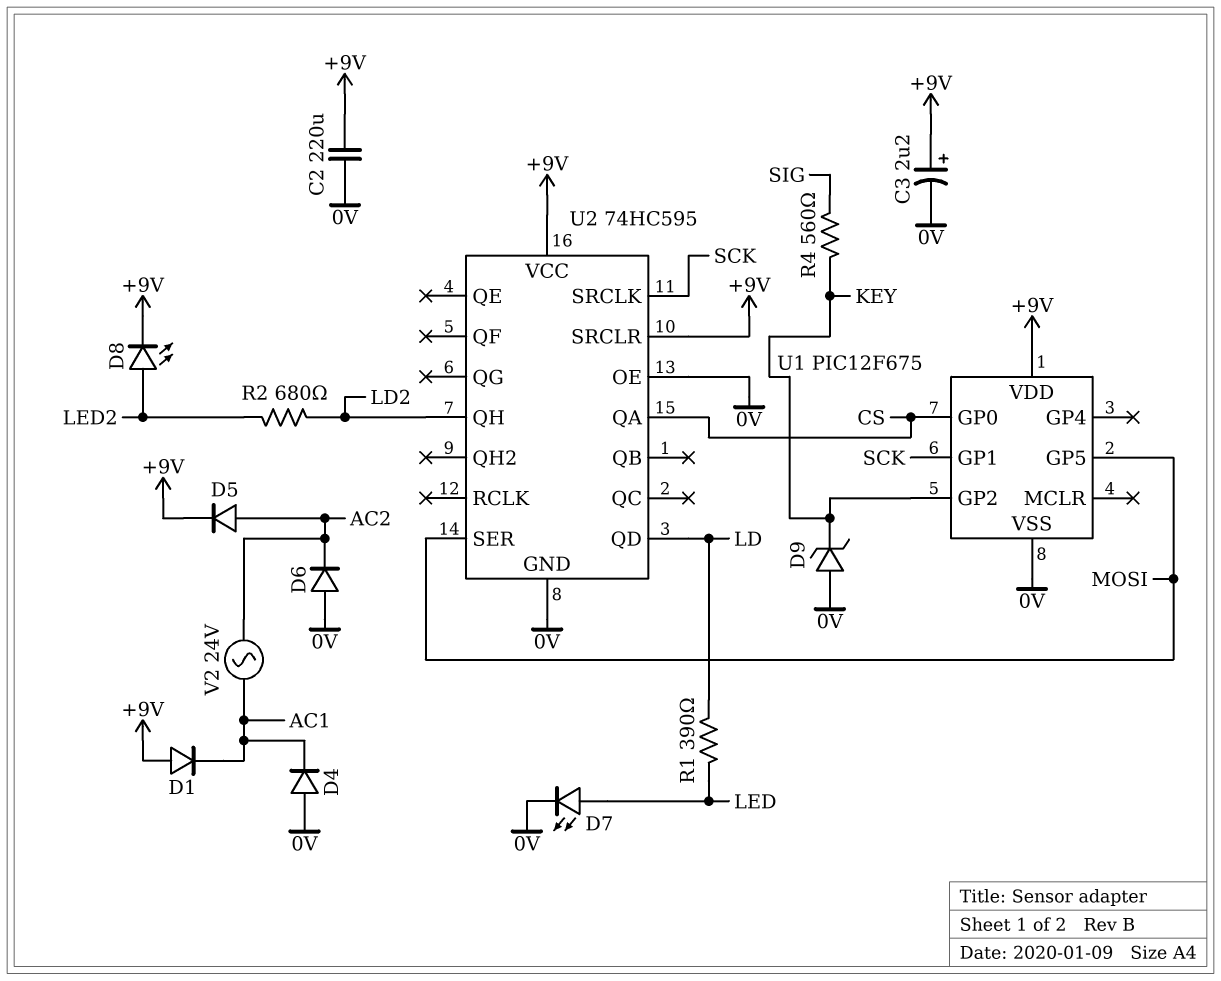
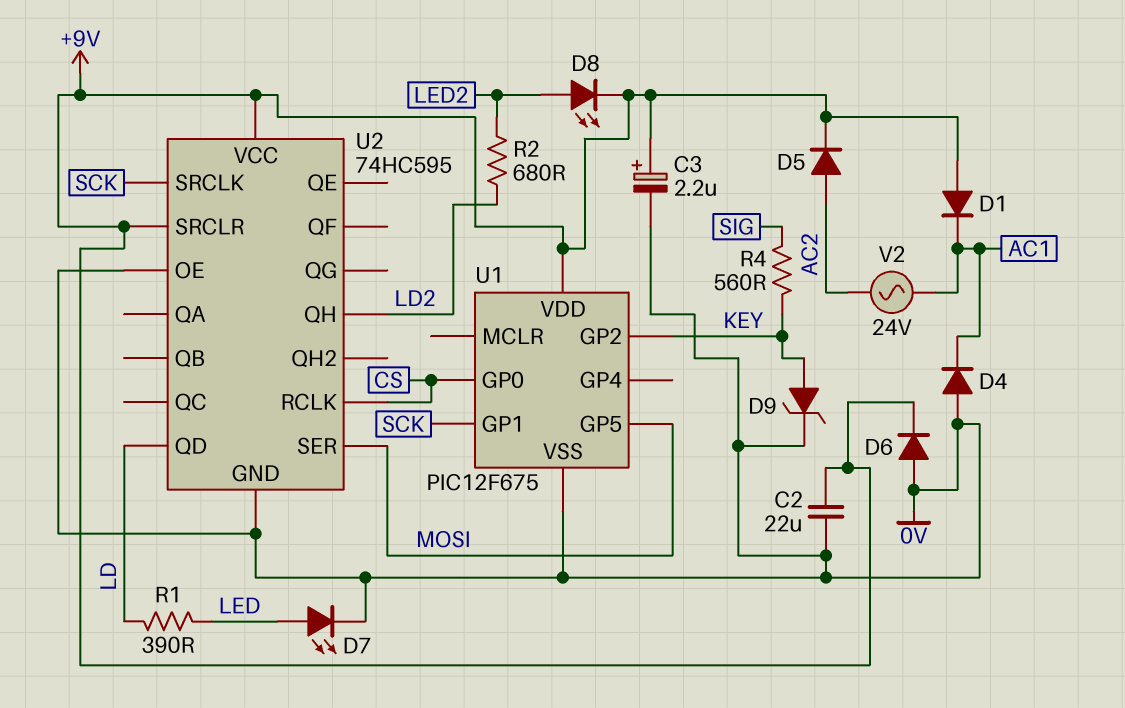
C2: 220uF (+9V, 0V) -> 22uF (+9V, 0V)
D6: diode (A 0V, K AC2) -> diode (A 0V, K +9V)
D9: zener (A 0V, K KEY) -> zener (A KEY, K 0V)
U2 pin QA: CS -> none
U2 pin RCLK: none -> CS

